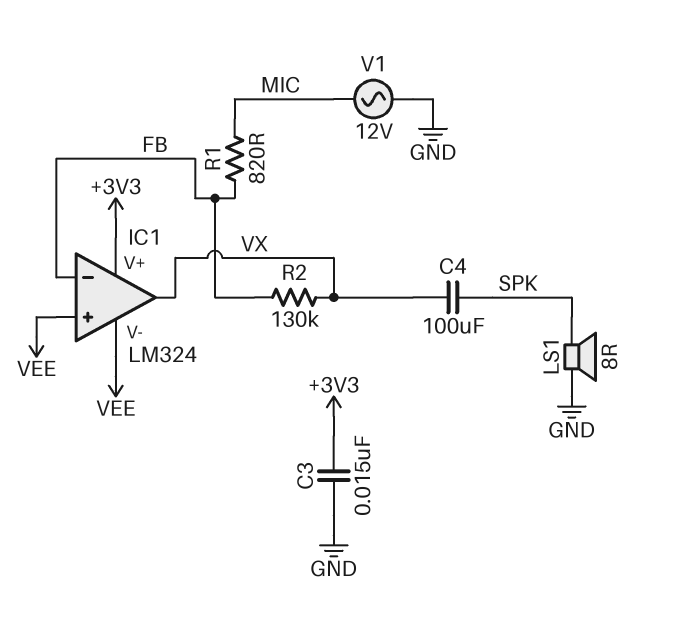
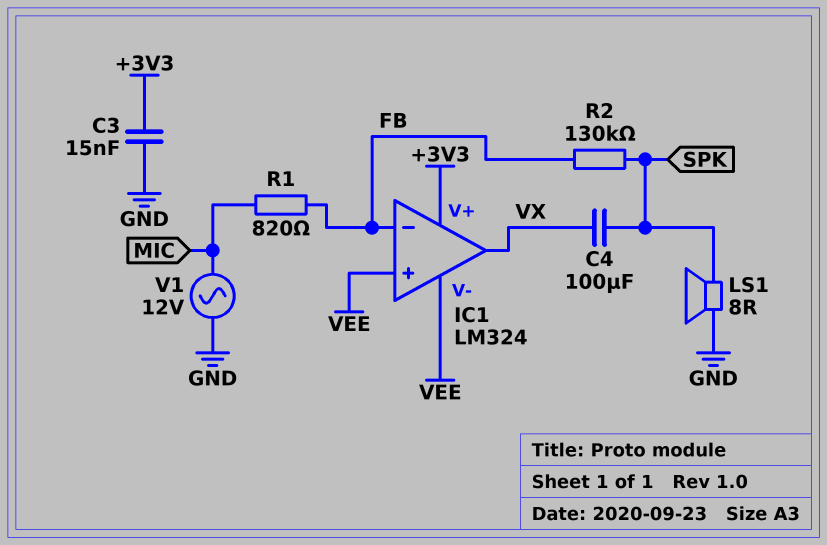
R2: 130k (FB, VX) -> 130k (FB, SPK)

